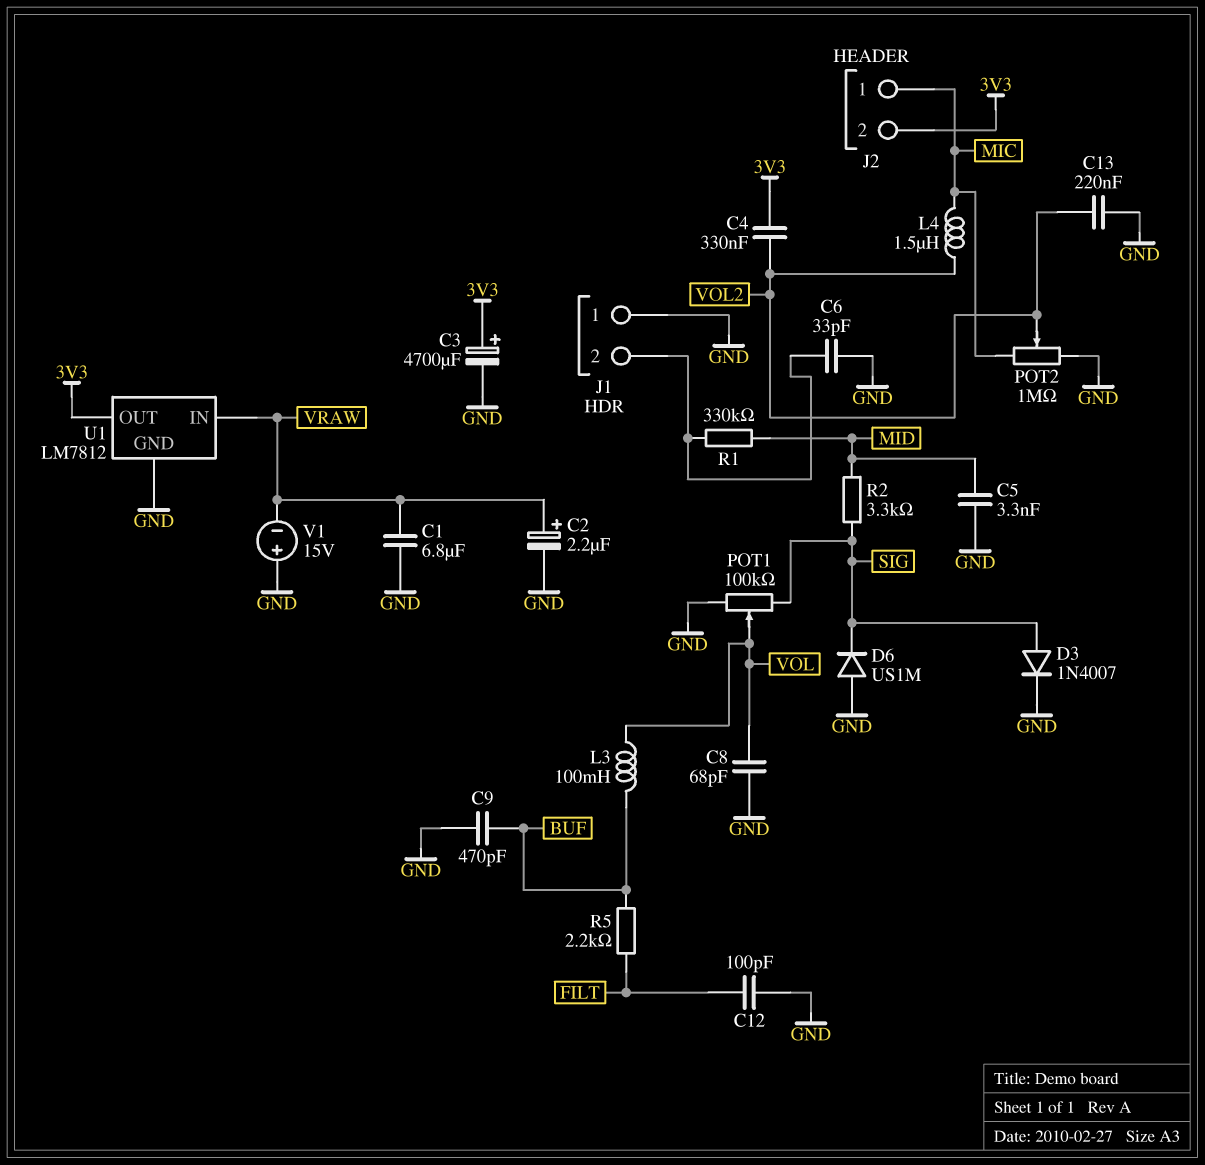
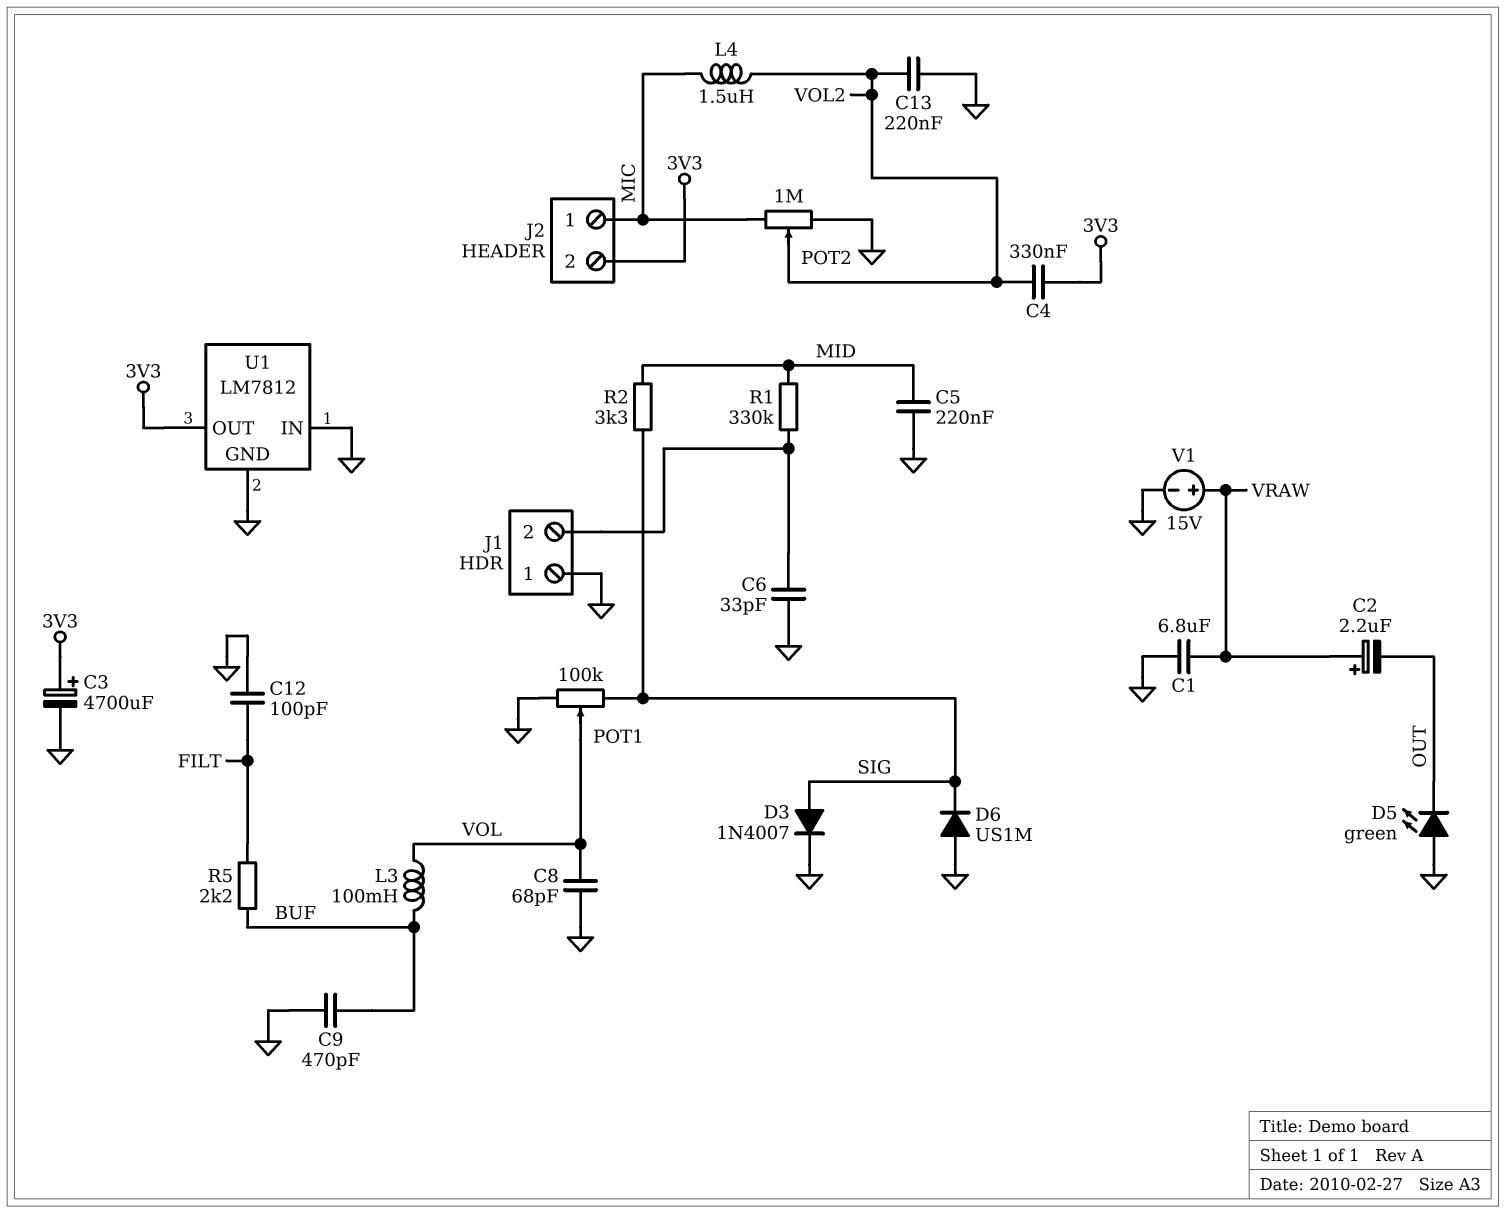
C2: 2.2uF (plus VRAW, minus GND) -> 2.2uF (plus VRAW, minus OUT)
C5: 3.3nF (GND, MID) -> 220nF (GND, MID)
D5: none -> LED green (A GND, K OUT)
U1 pin IN: VRAW -> GND
V1: 15V (plus GND, minus VRAW) -> 15V (plus VRAW, minus GND)

